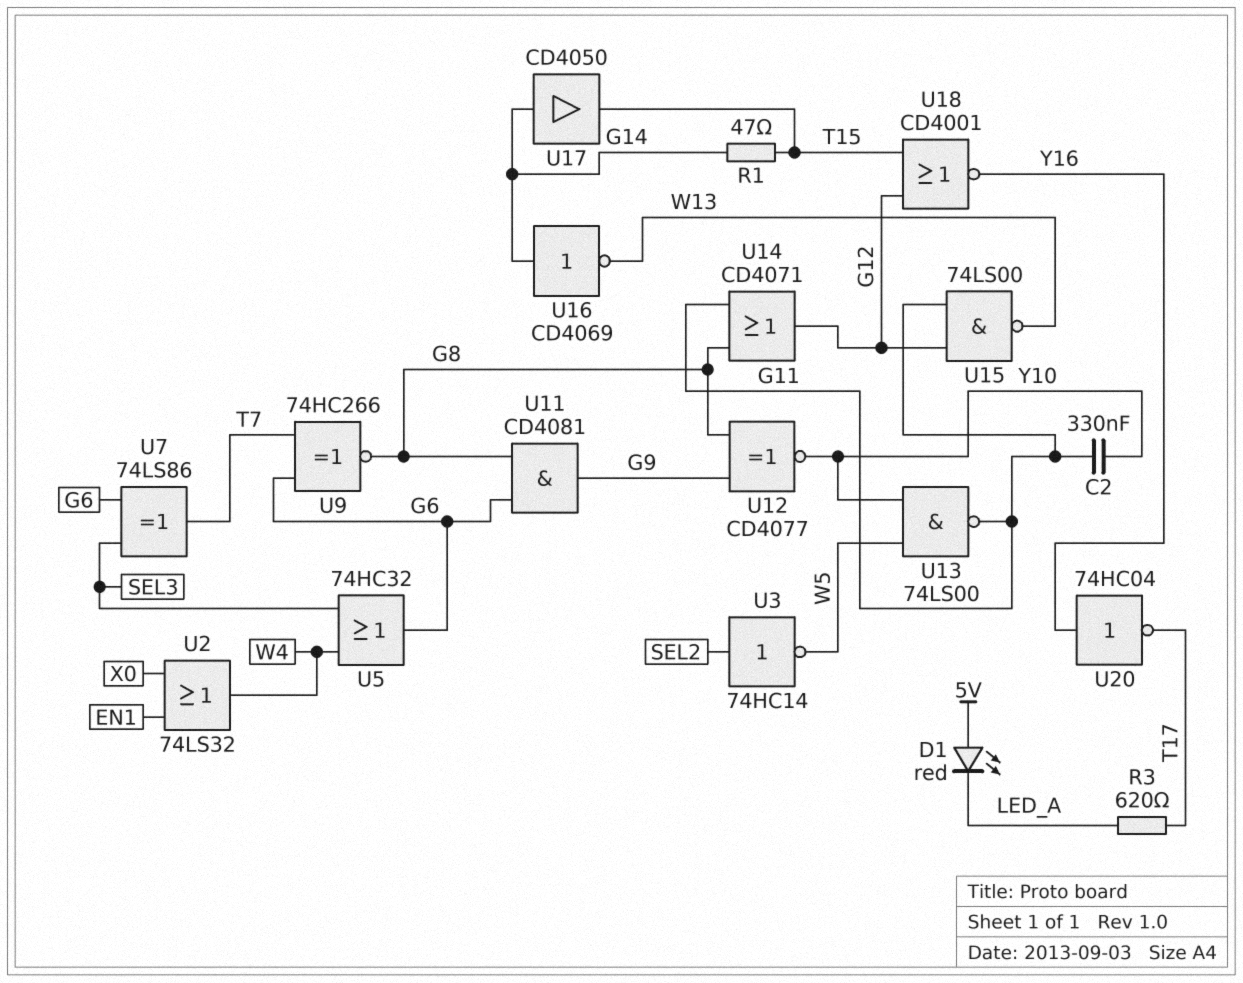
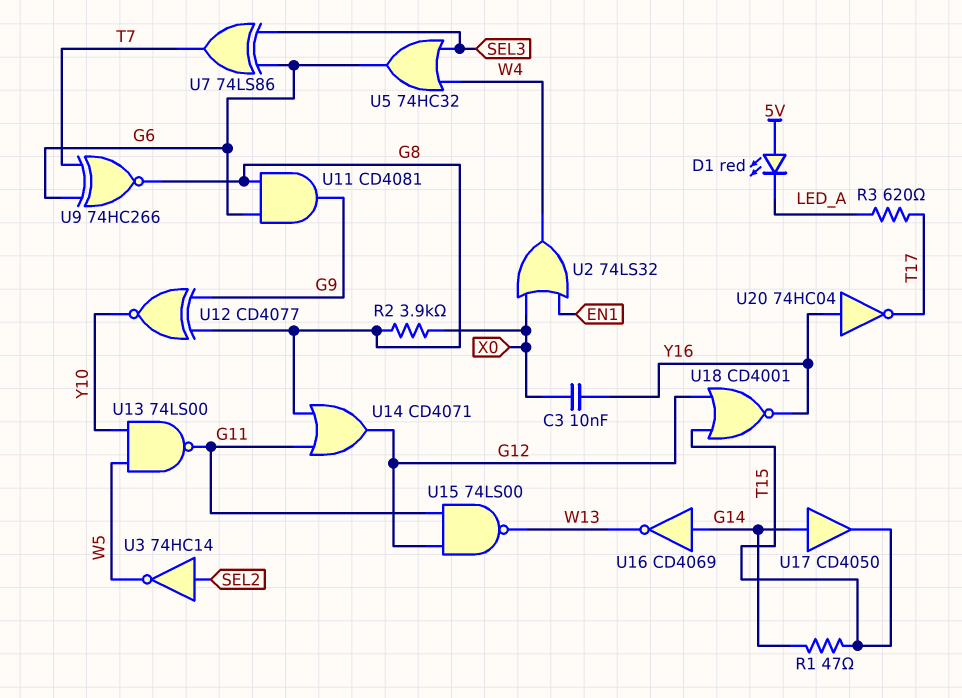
C2: 330nF (G11, Y10) -> none
C3: none -> 10nF (X0, Y16)
R2: none -> 3.9k (G8, X0)

